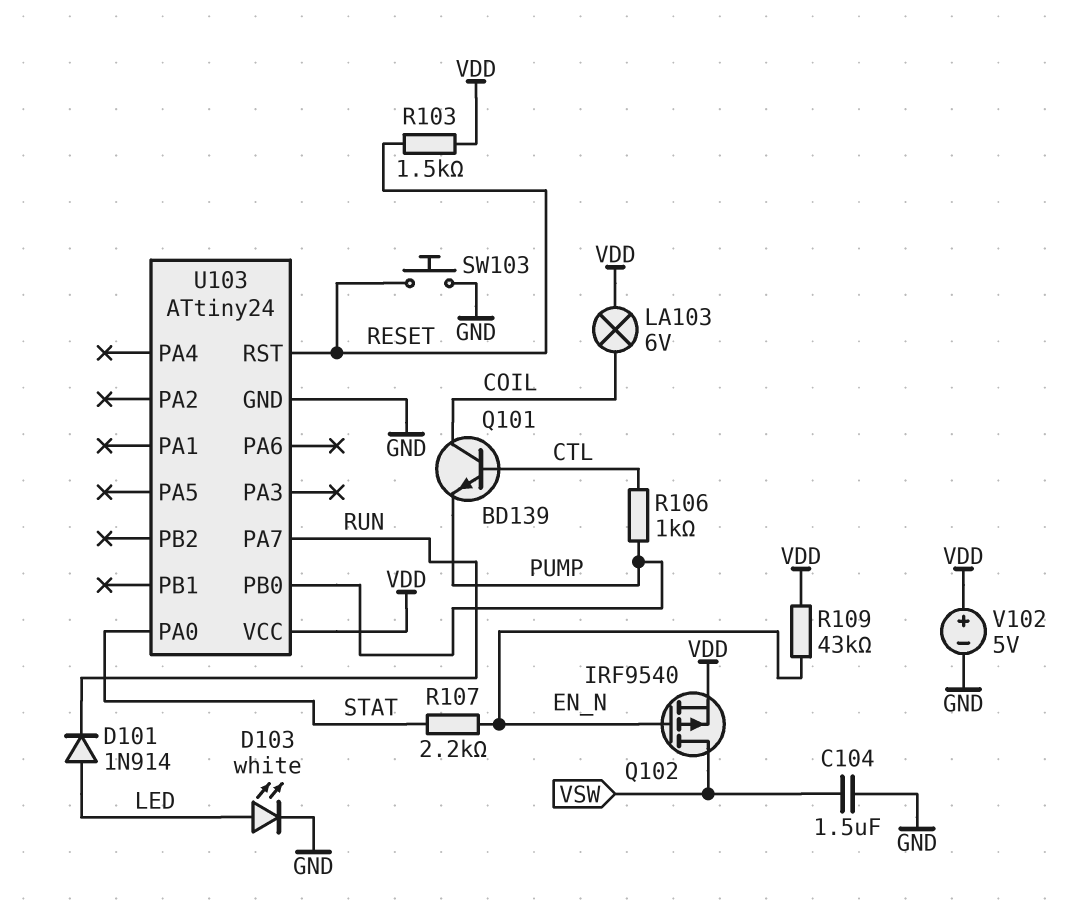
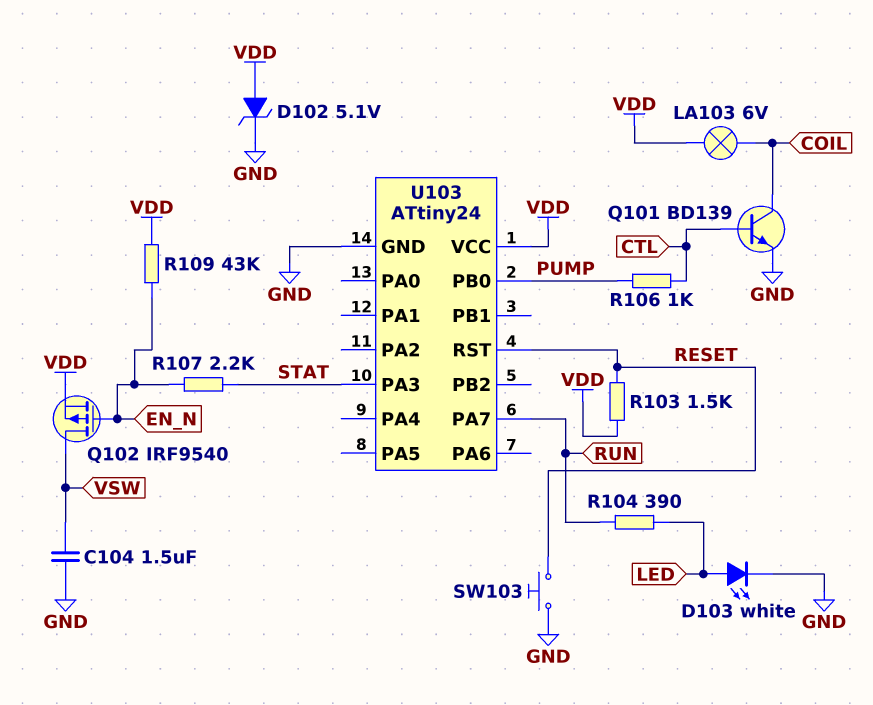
D101: diode 1N914 (A LED, K RUN) -> none
D102: none -> zener 5.1V (A VDD, K GND)
Q101: NPN BD139 (B CTL, C COIL, E PUMP) -> NPN BD139 (B CTL, C COIL, E GND)
R104: none -> 390 (LED, RUN)
U103 pin PA0: STAT -> none
U103 pin PA3: none -> STAT
V102: 5V (plus VDD, minus GND) -> none

